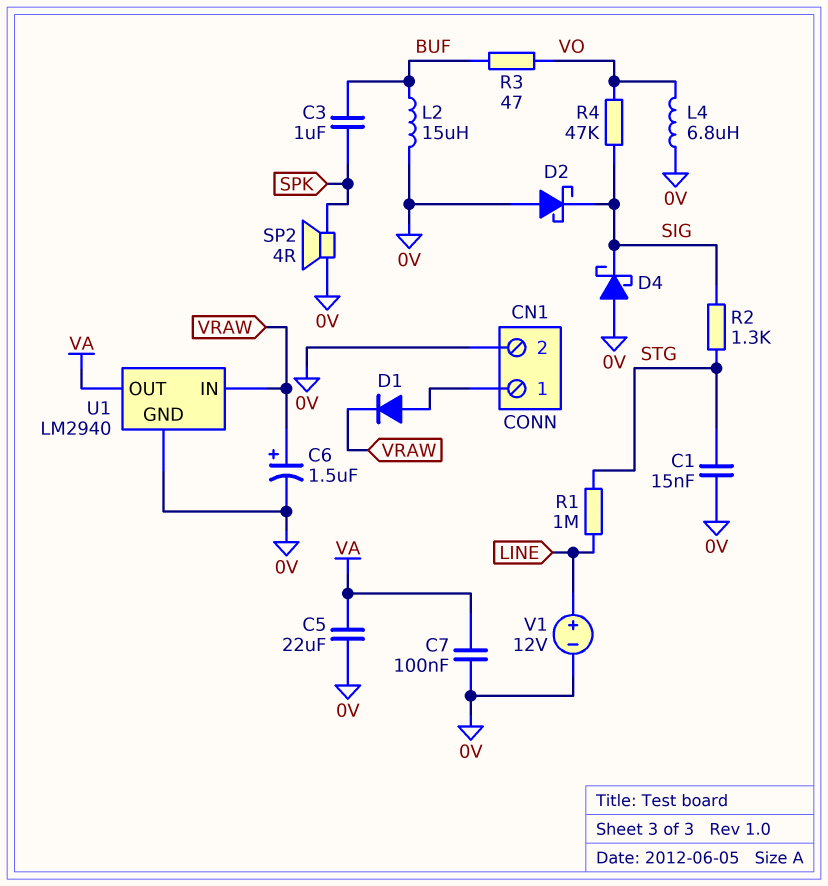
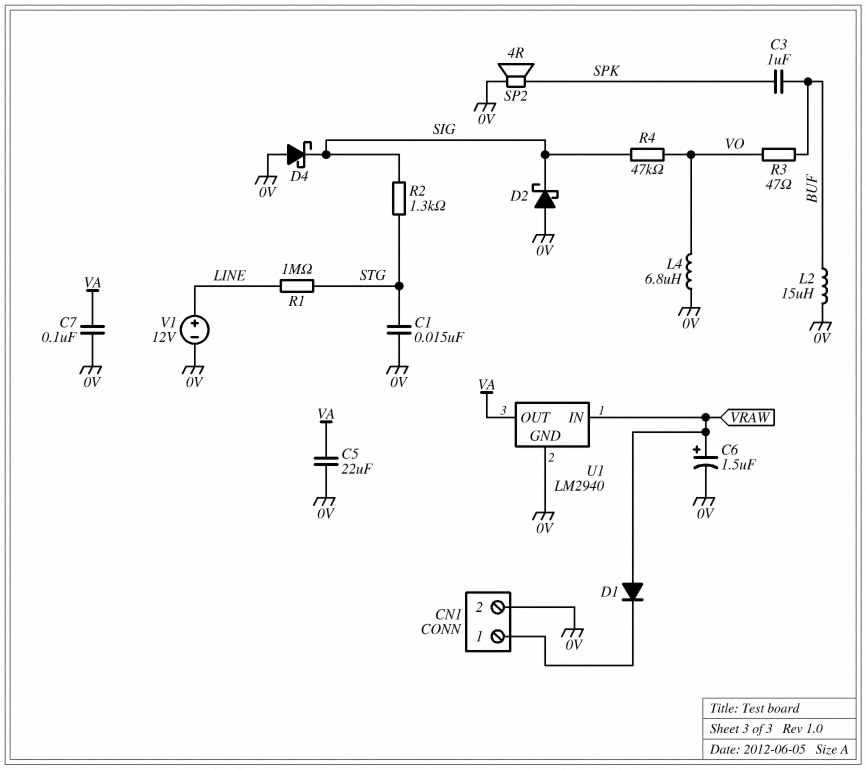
D1: diode (A CN1/1, K VRAW) -> diode (A VRAW, K CN1/1)

